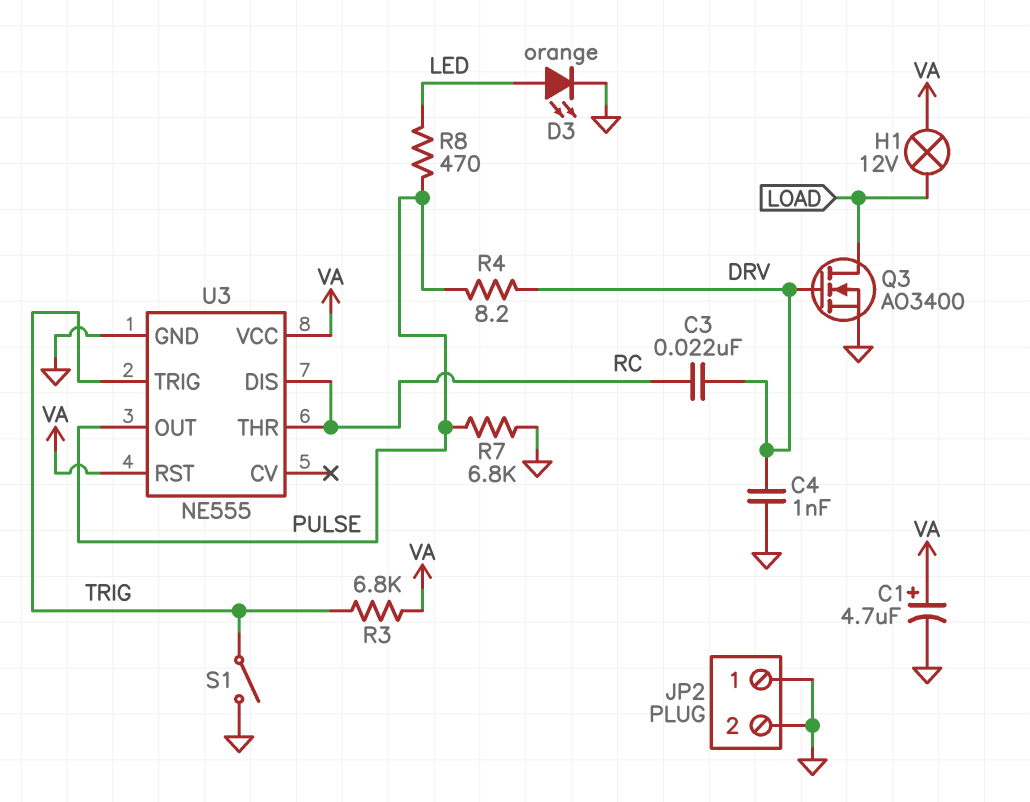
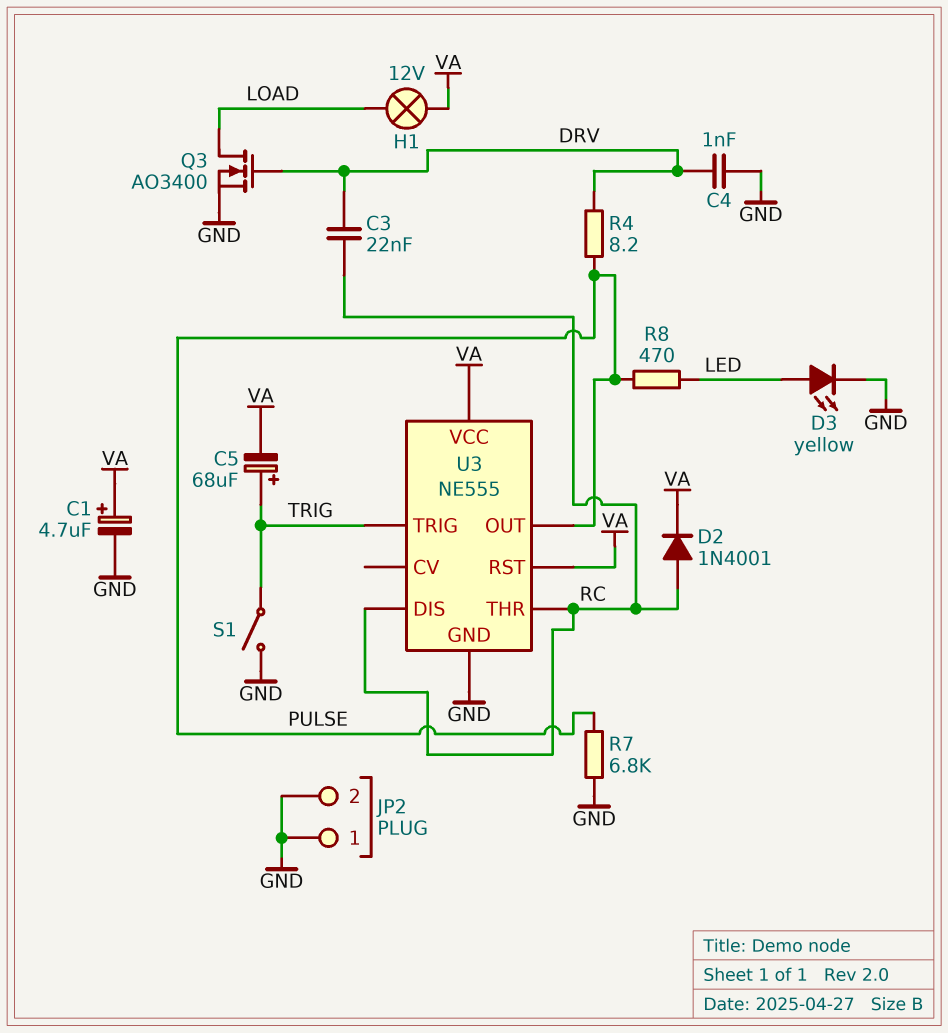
C5: none -> 68uF (plus TRIG, minus VA)
D2: none -> diode 1N4001 (A RC, K VA)
D3: LED orange (A LED, K GND) -> LED yellow (A LED, K GND)
R3: 6.8k (TRIG, VA) -> none

